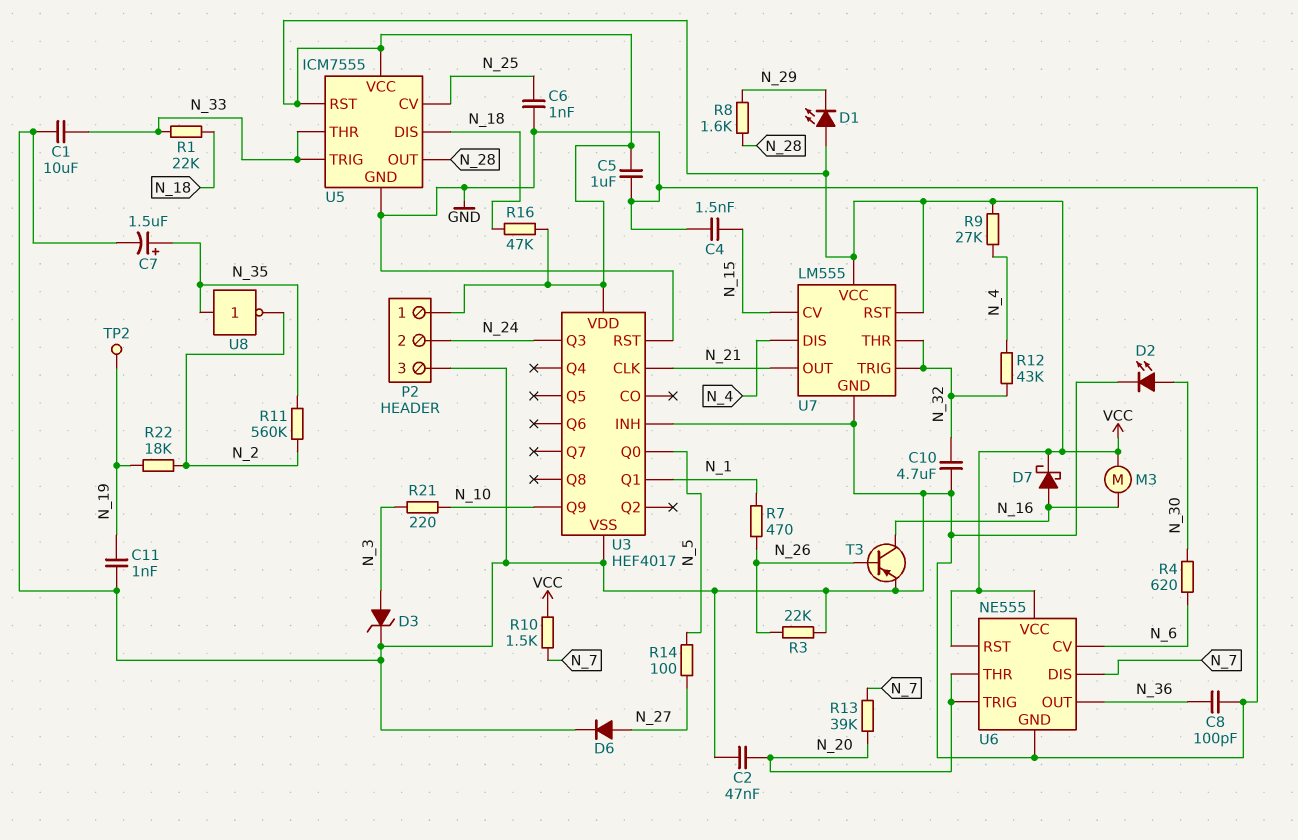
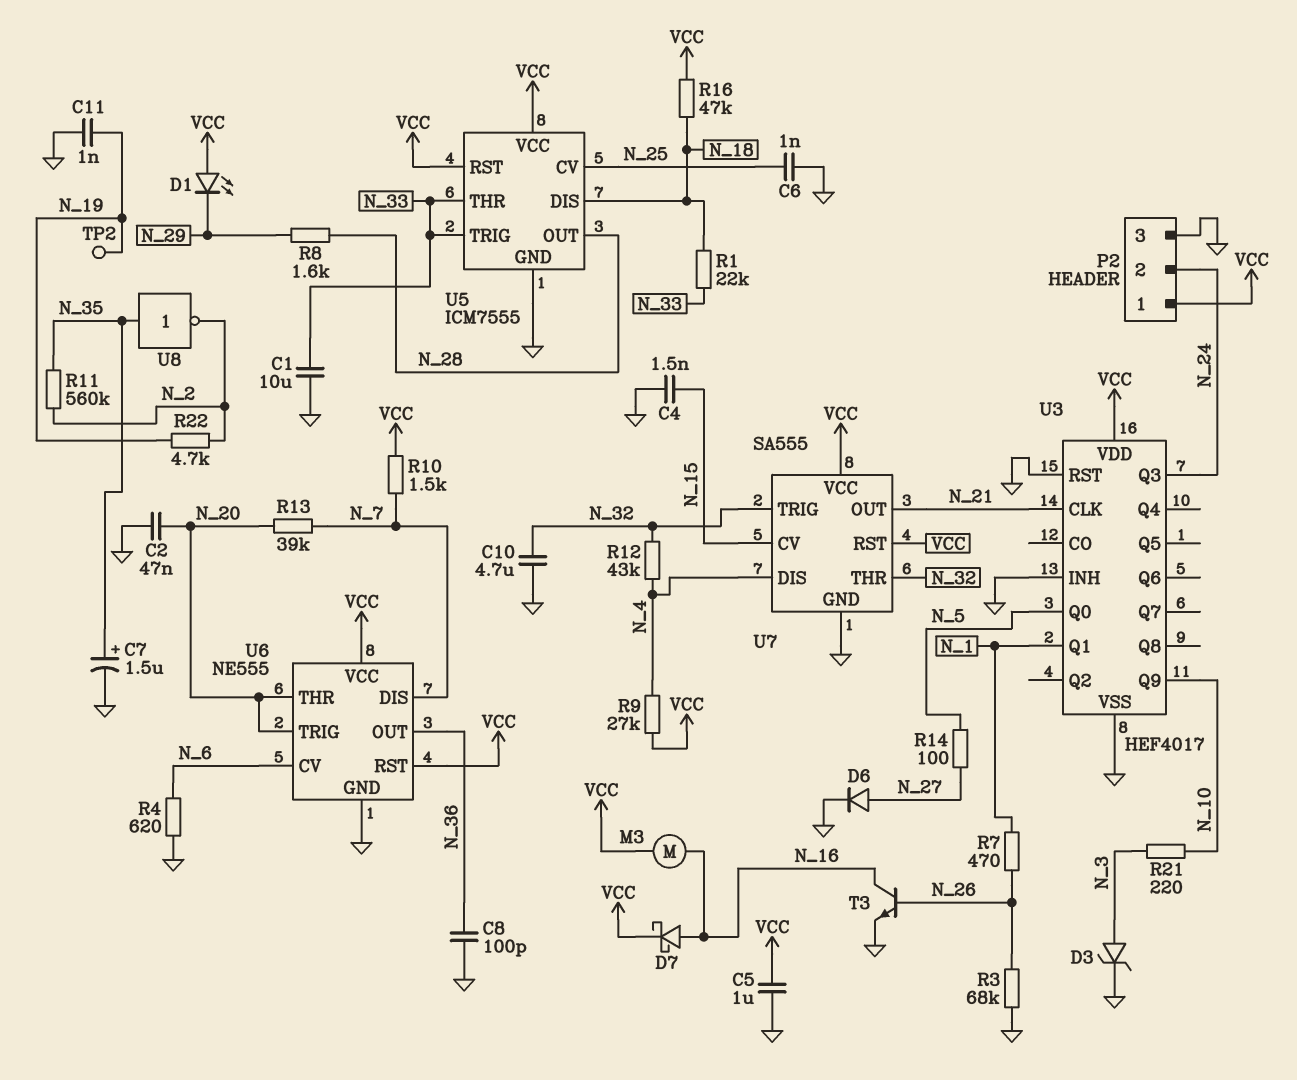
D2: LED (A N_30, K GND) -> none
R3: 22k (GND, N_26) -> 68k (GND, N_26)
R4: 620 (N_6, N_30) -> 620 (GND, N_6)
R22: 18k (N_2, N_19) -> 4.7k (N_2, N_19)
T3: PNP (B N_26, C N_16, E GND) -> NPN (B N_26, C N_16, E GND)
U7: LM555 -> SA555

